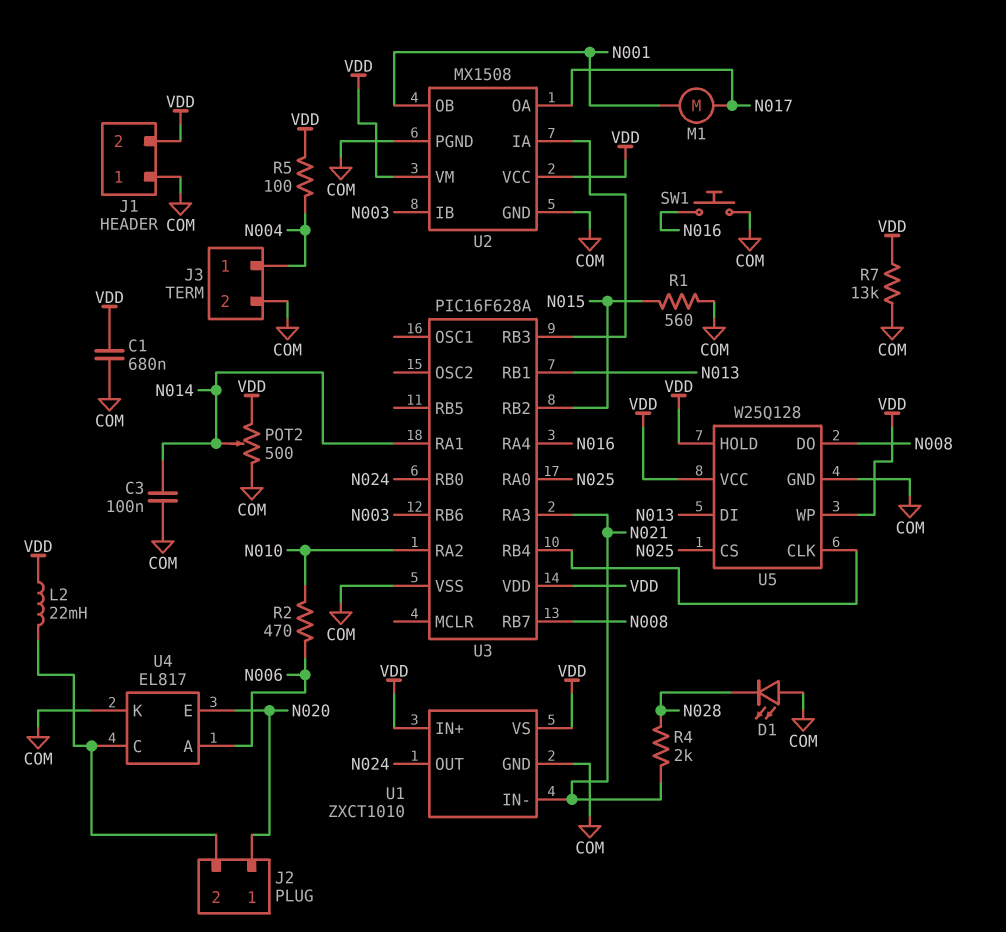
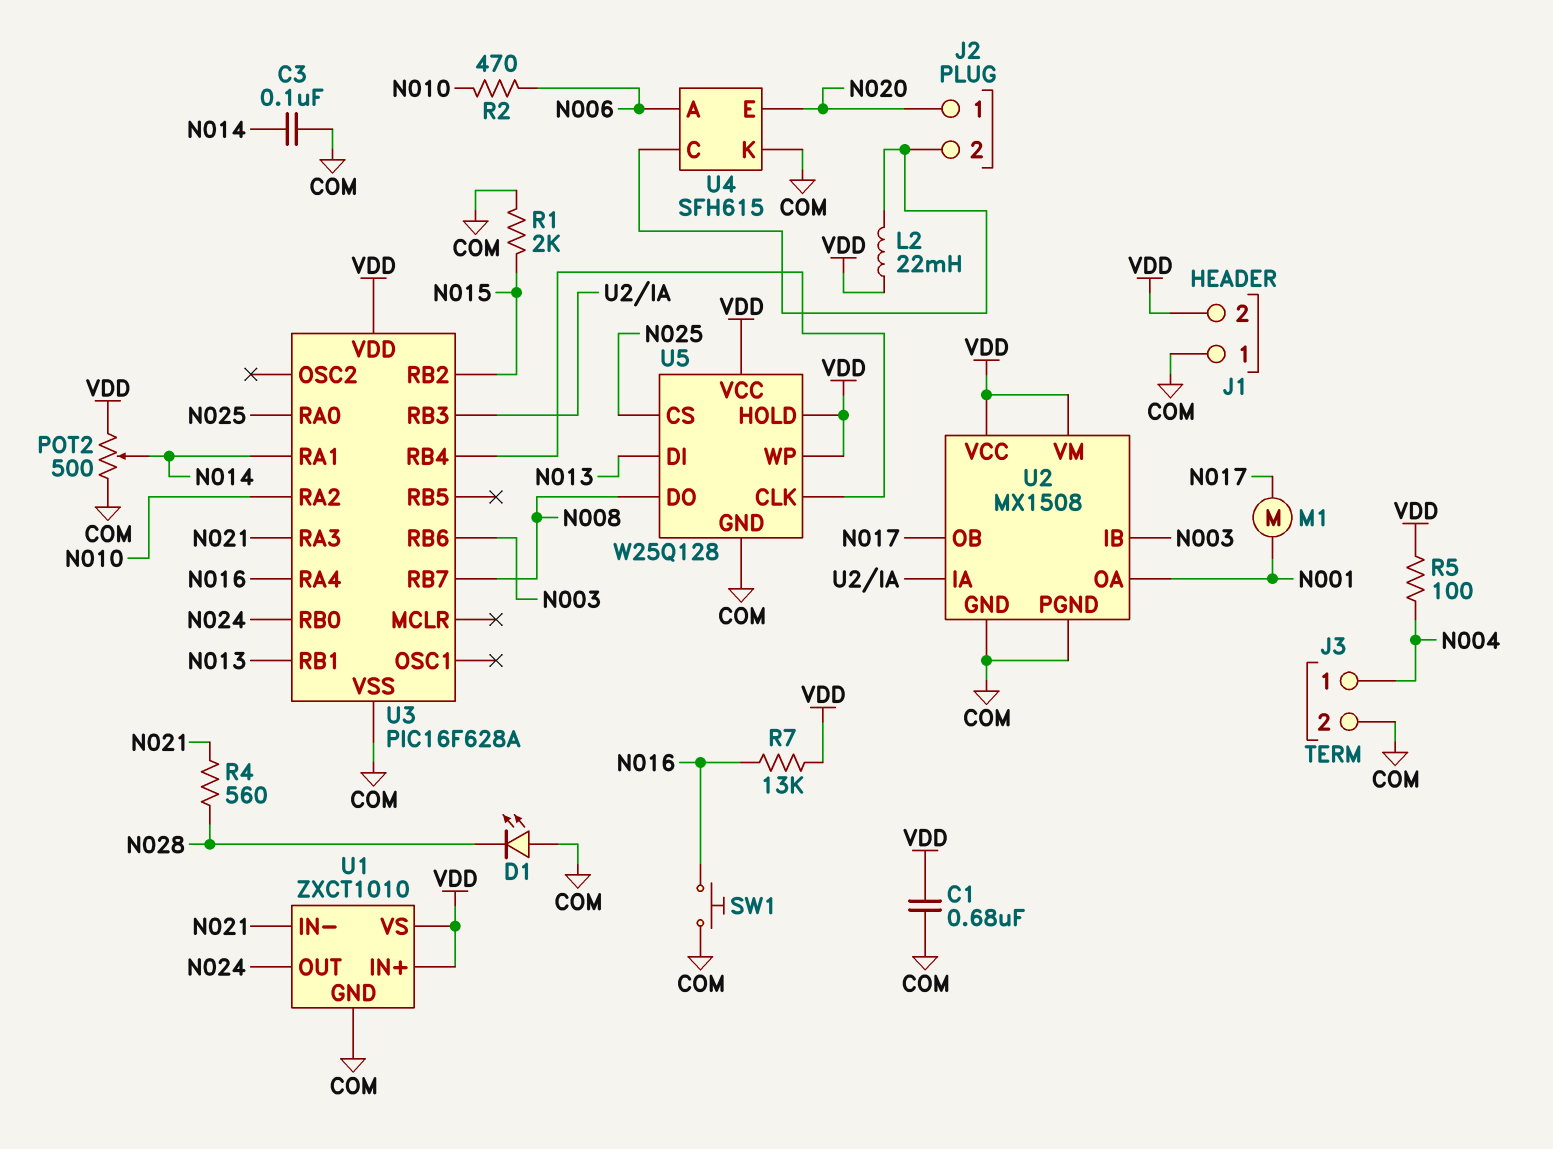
R1: 560 (COM, N015) -> 2k (COM, N015)
R4: 2k (N021, N028) -> 560 (N021, N028)
R7: 13k (COM, VDD) -> 13k (N016, VDD)
U2 pin OA: N017 -> N001
U2 pin OB: N001 -> N017
U4: EL817 -> SFH615

